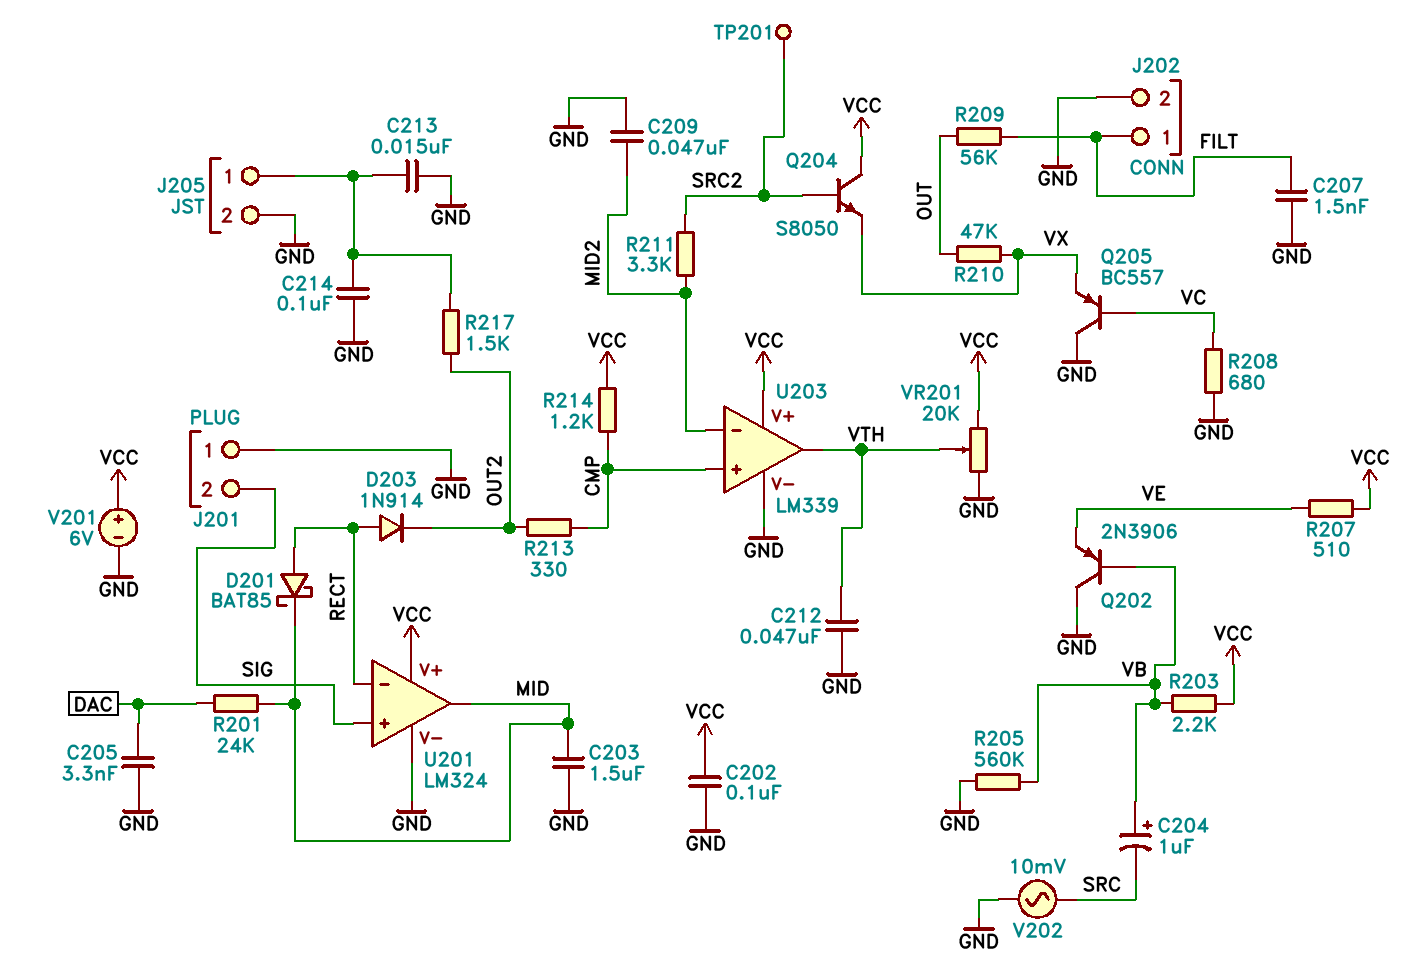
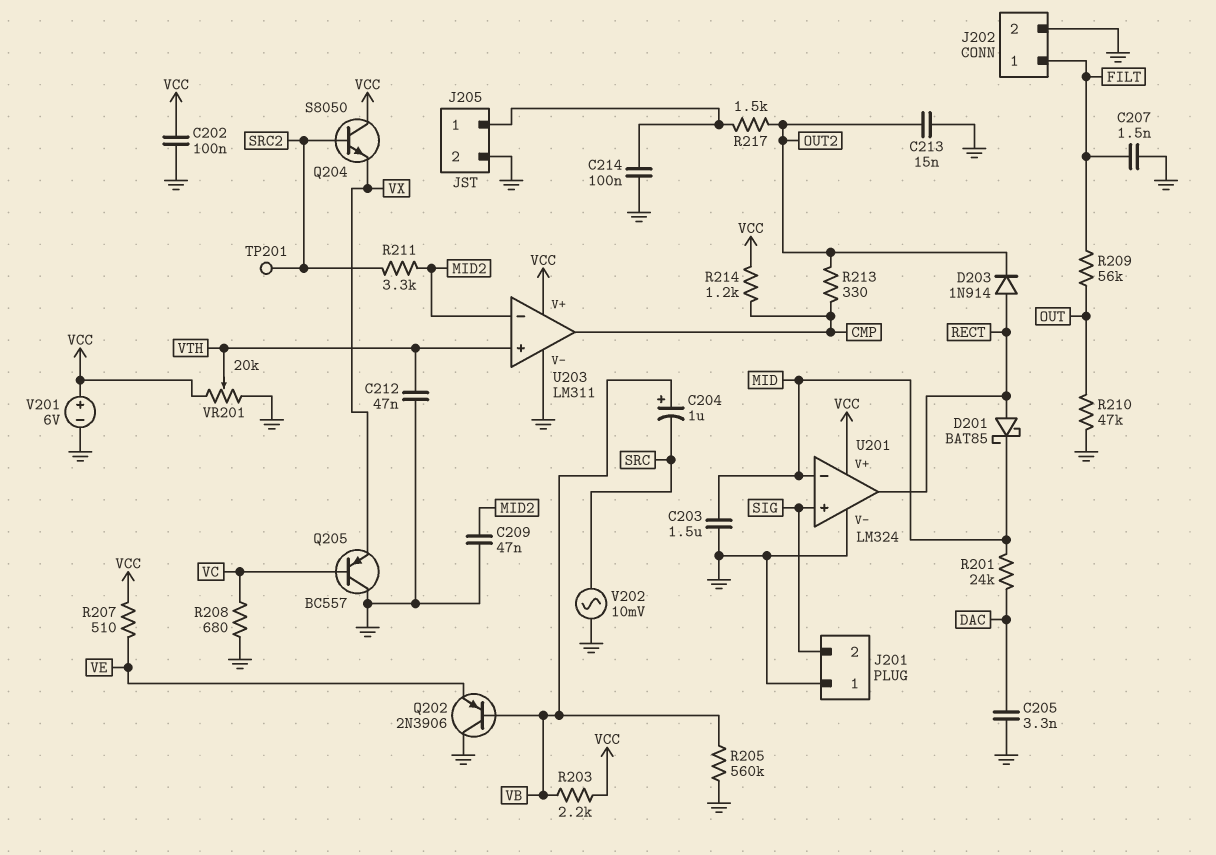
C213: 15nF (GND, J205/1) -> 15nF (GND, OUT2)
R210: 47k (OUT, VX) -> 47k (GND, OUT)
U201 pin in-: RECT -> MID
U201 pin out: MID -> RECT
U203: LM339 -> LM311
U203 pin in+: CMP -> VTH
U203 pin out: VTH -> CMP

